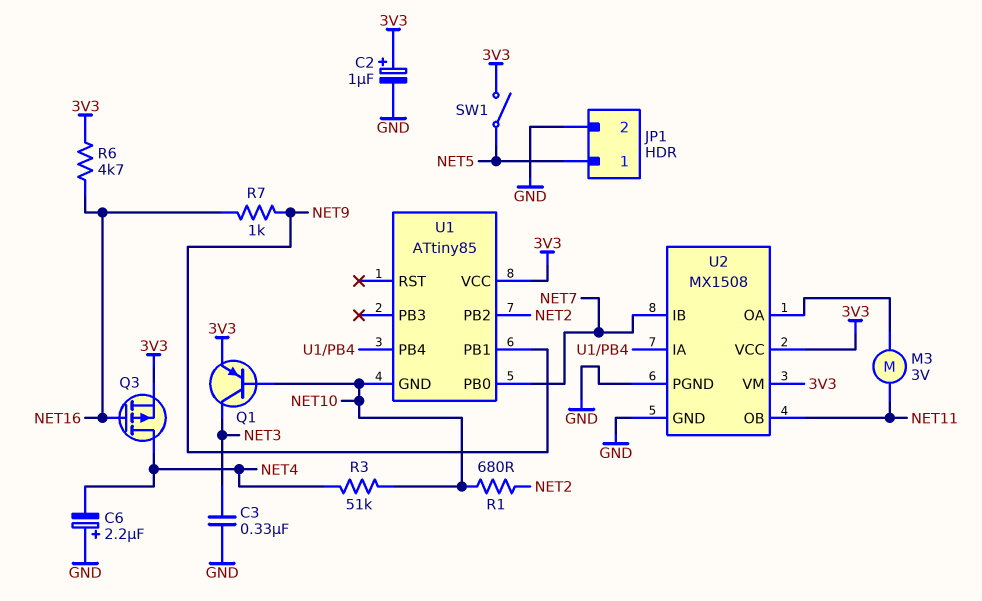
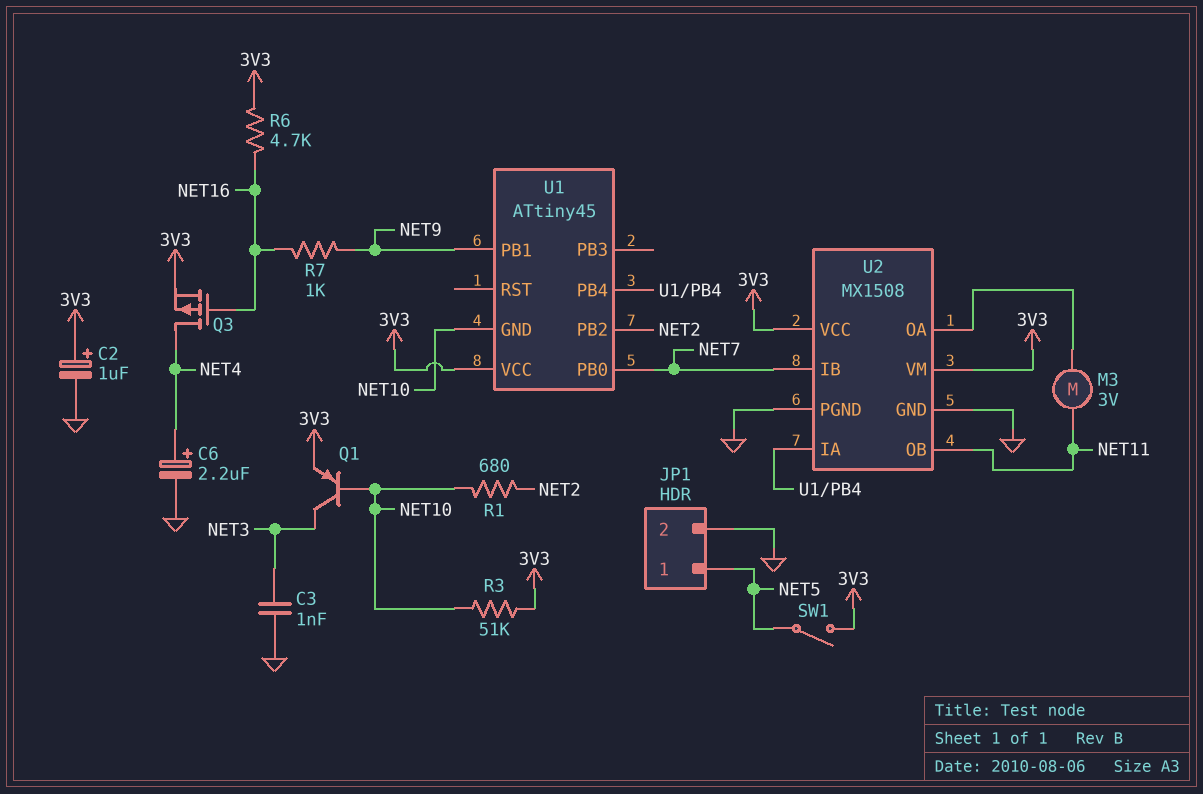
C3: 330nF (GND, NET3) -> 1nF (GND, NET3)
C6: 2.2uF (plus GND, minus NET4) -> 2.2uF (plus NET4, minus GND)
R3: 51k (NET4, NET10) -> 51k (3V3, NET10)
U1: ATtiny85 -> ATtiny45

